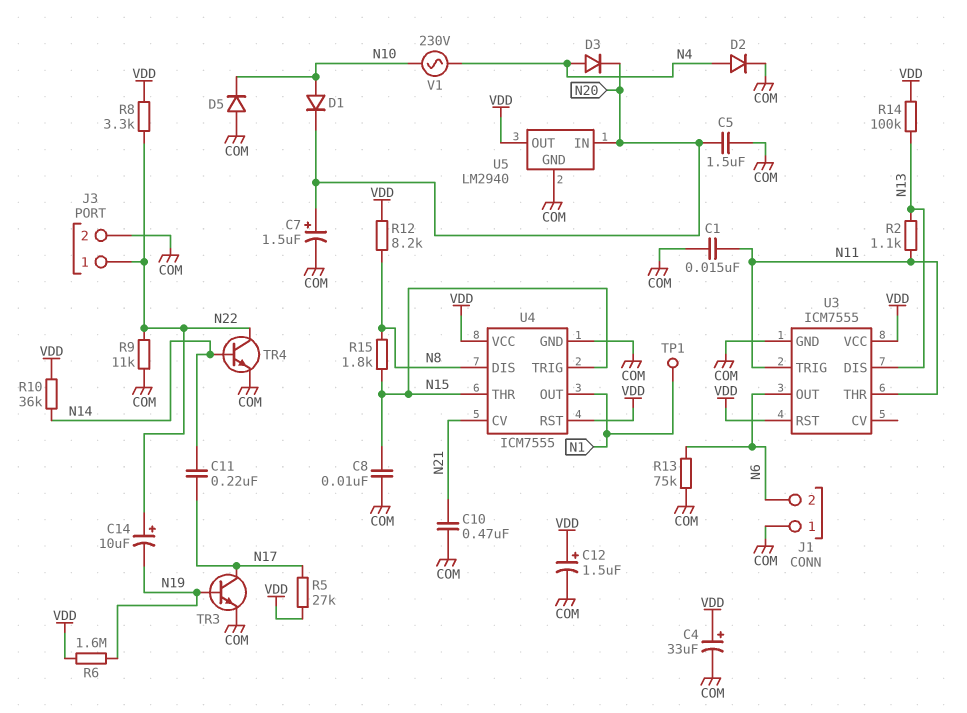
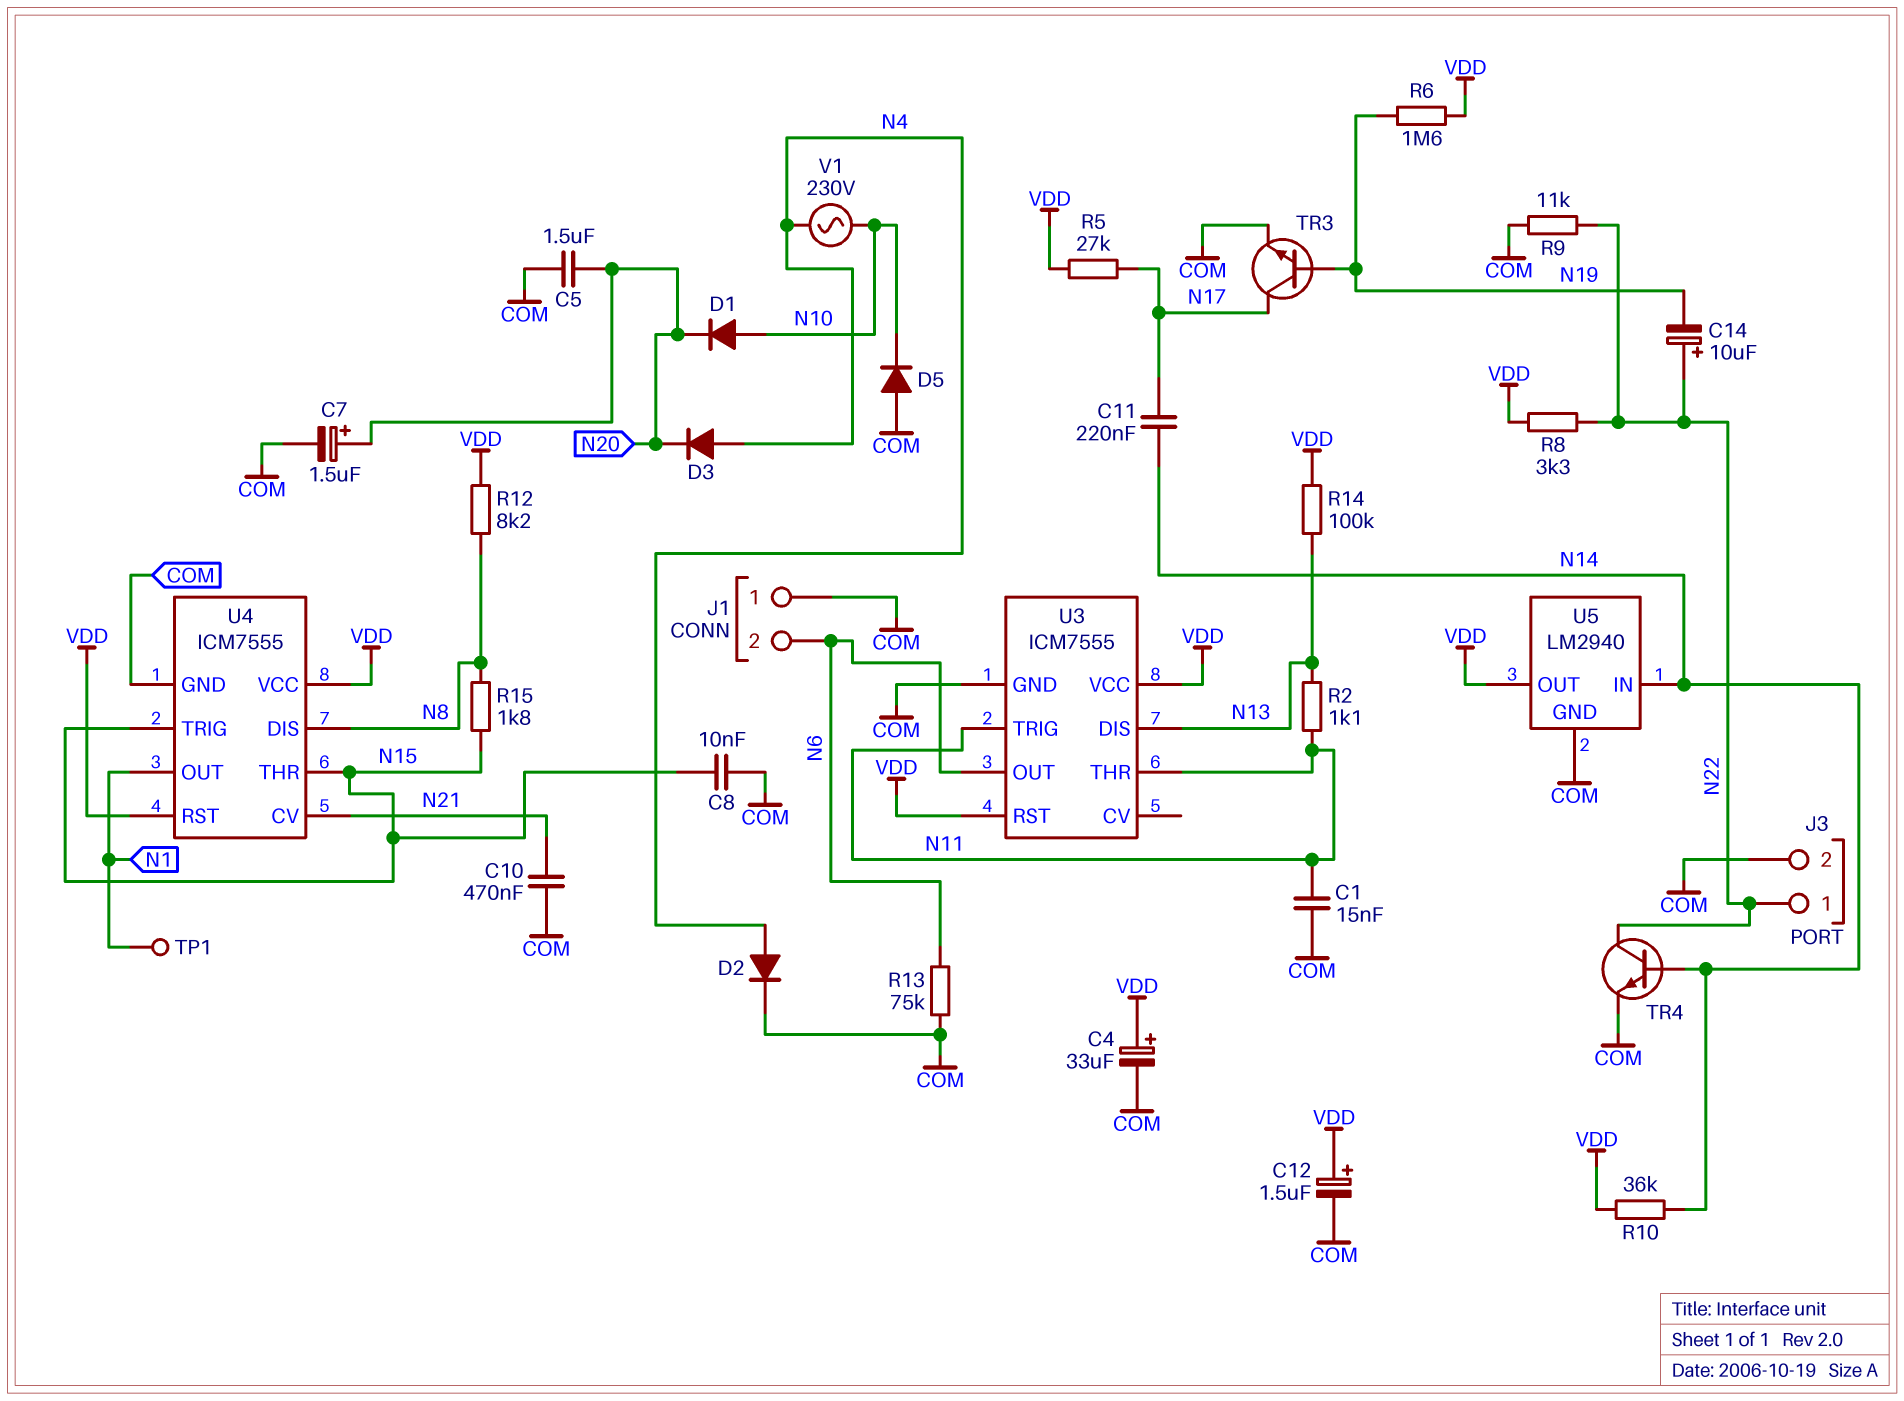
U5 pin IN: N20 -> N14

